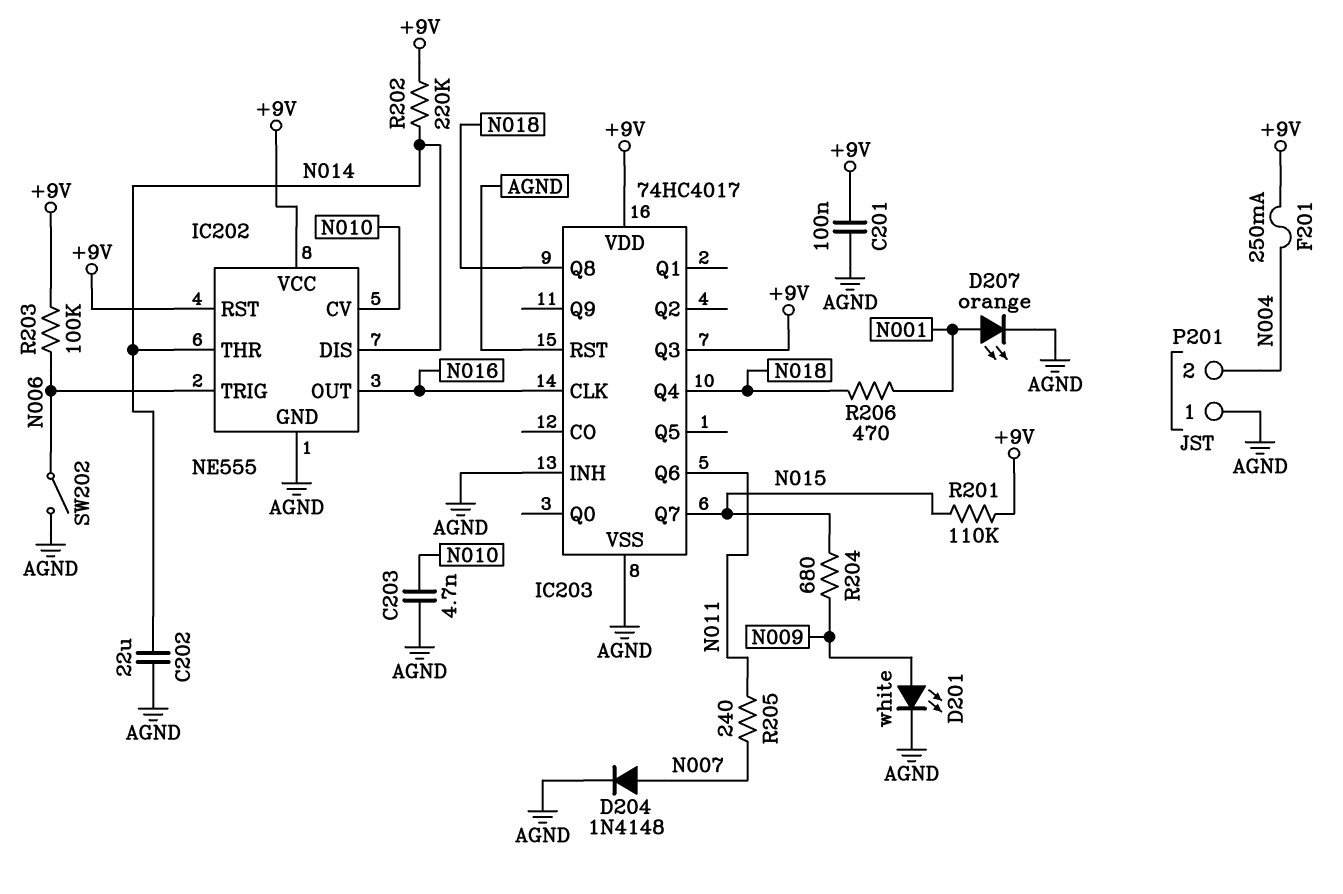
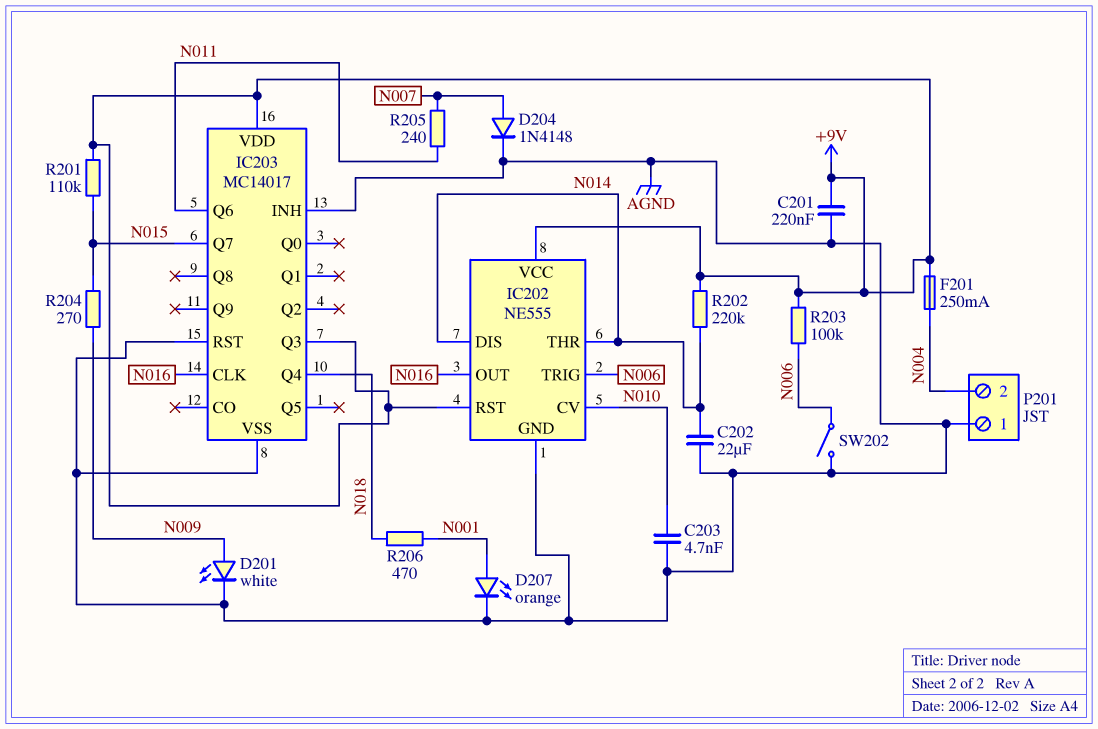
C201: 100nF (+9V, AGND) -> 220nF (+9V, AGND)
IC203: 74HC4017 -> MC14017
IC203 pin Q8: N018 -> none
R204: 680 (N009, N015) -> 270 (N009, N015)

